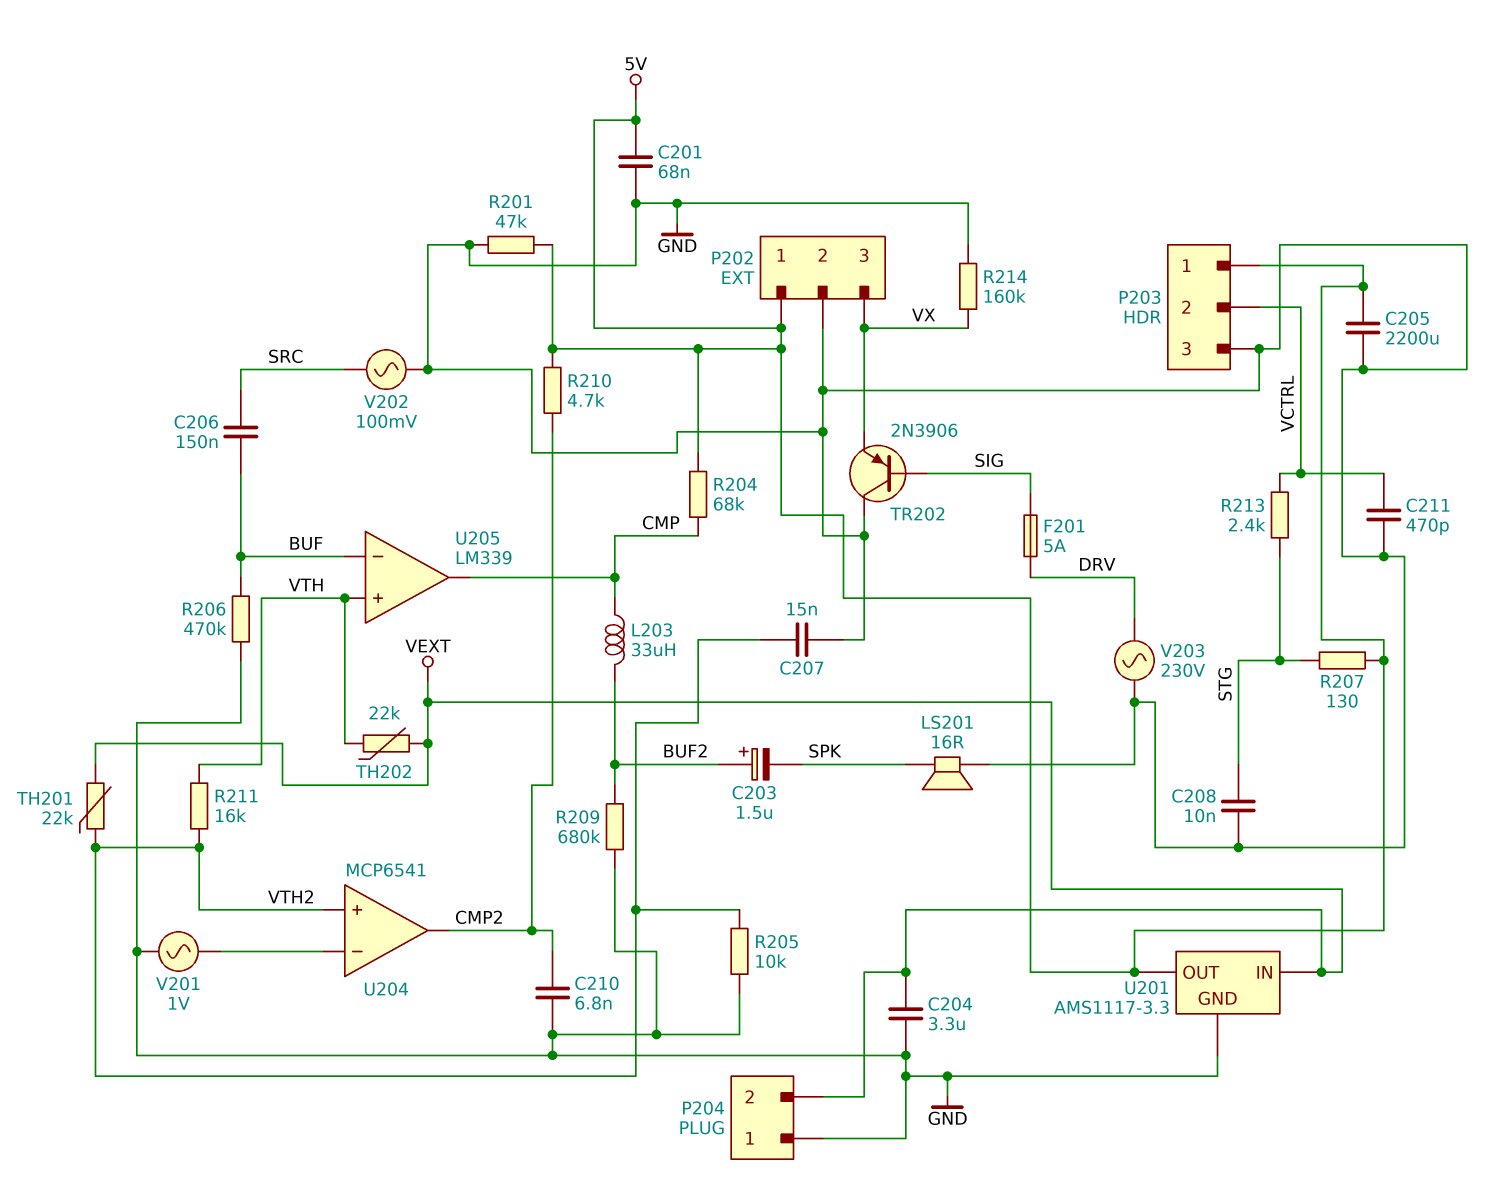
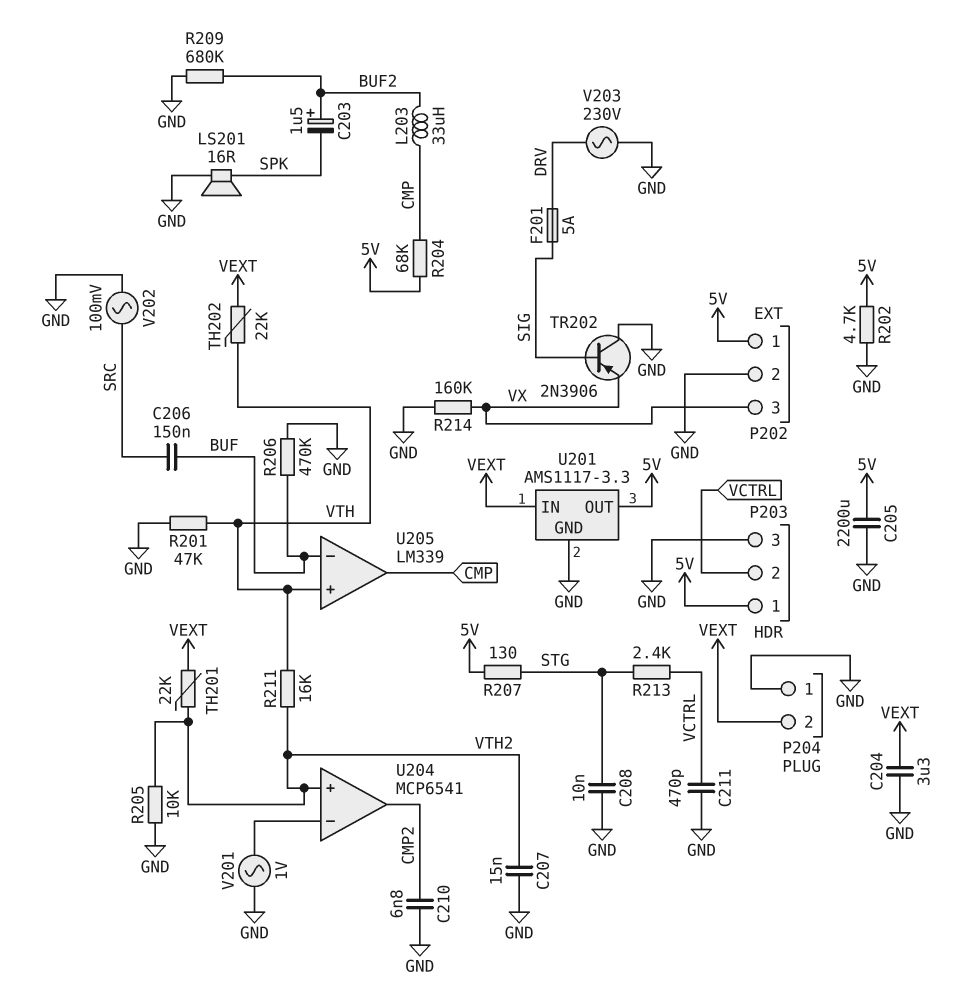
C201: 68nF (5V, GND) -> none
R201: 47k (5V, GND) -> 47k (GND, VTH)
R202: none -> 4.7k (5V, GND)
R210: 4.7k (5V, CMP2) -> none

